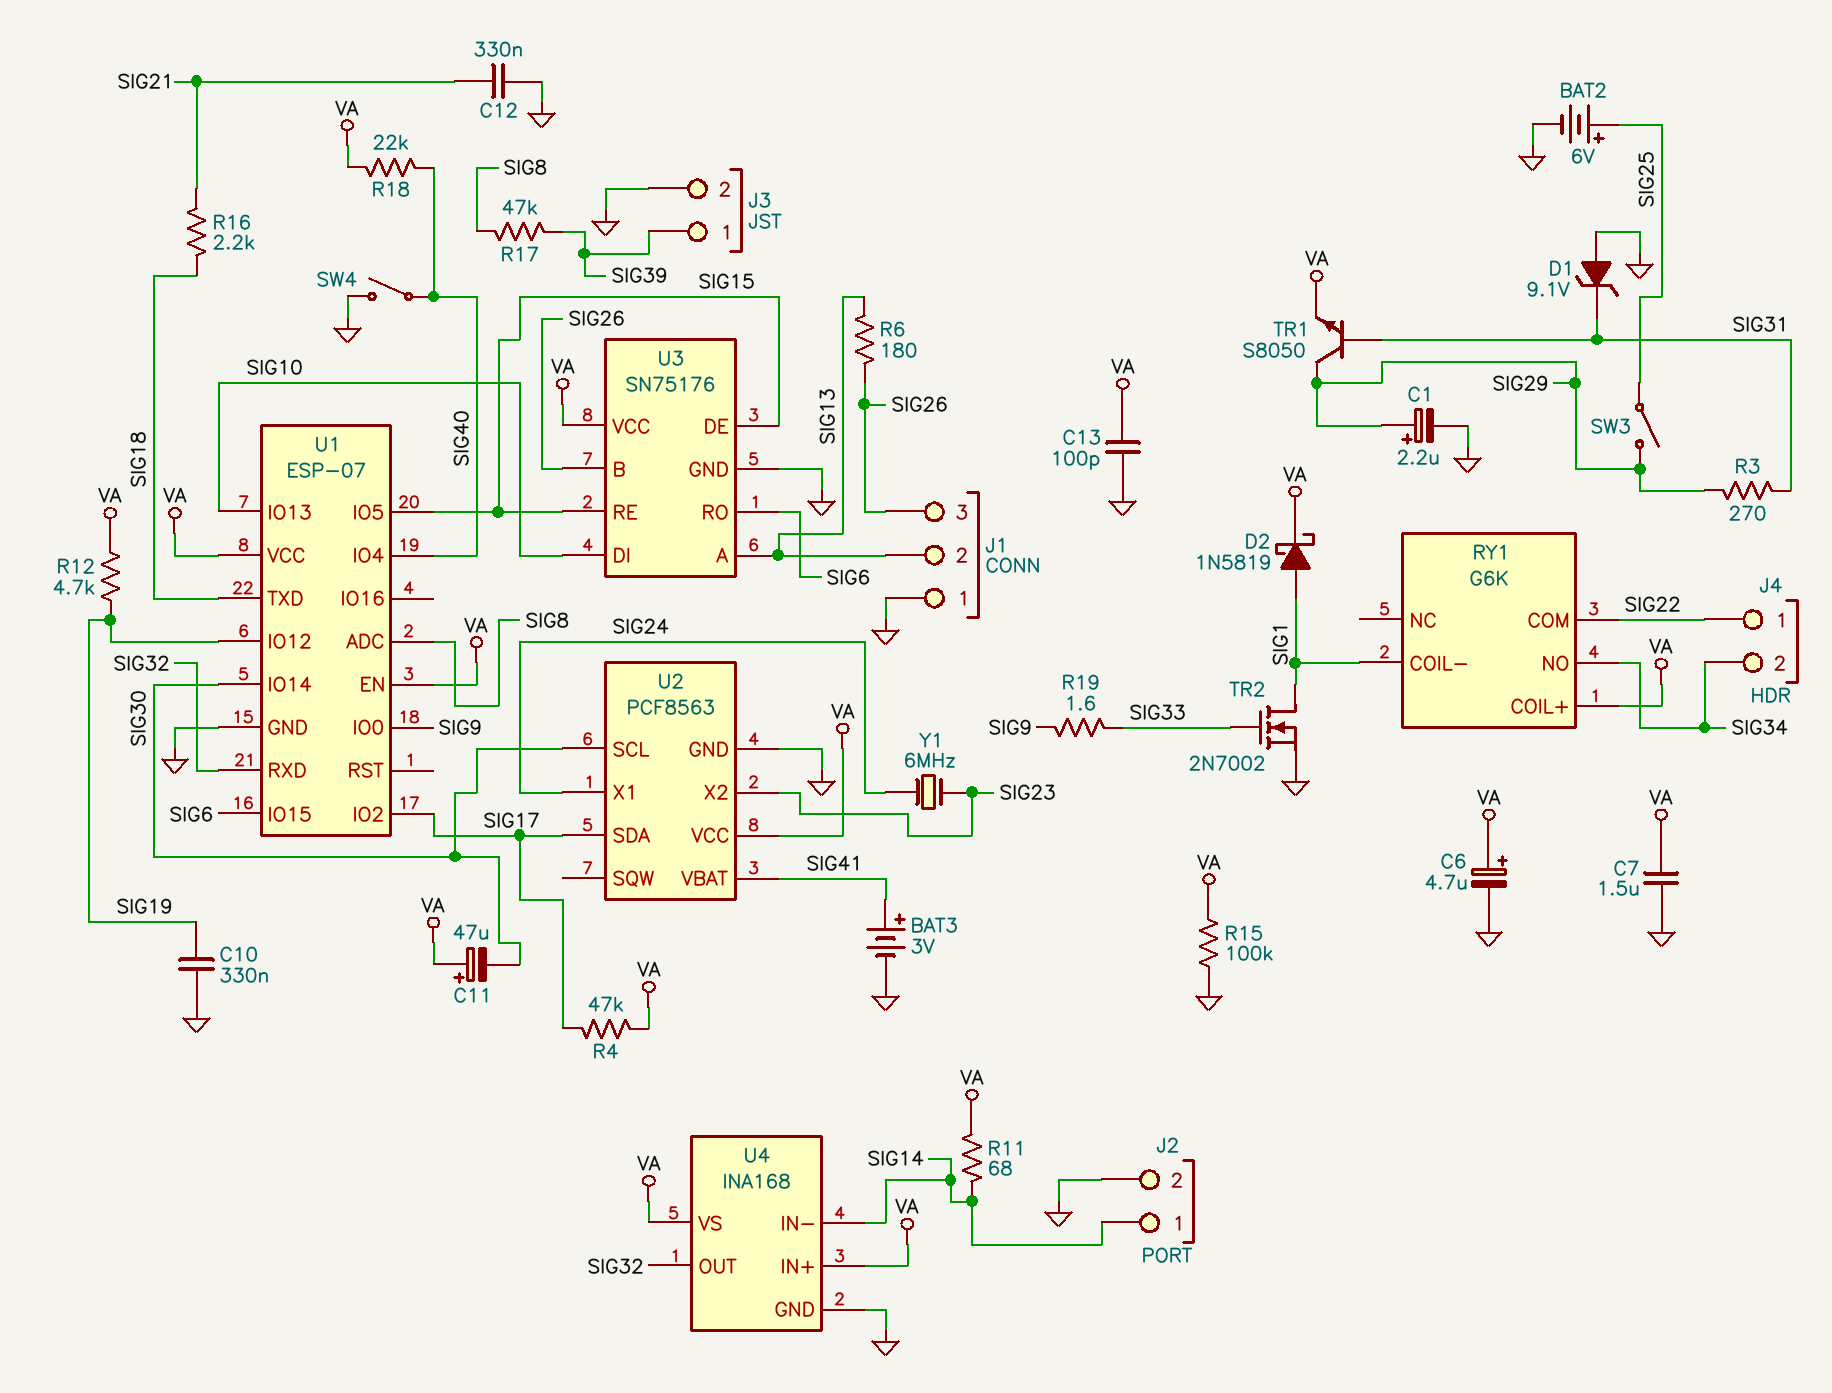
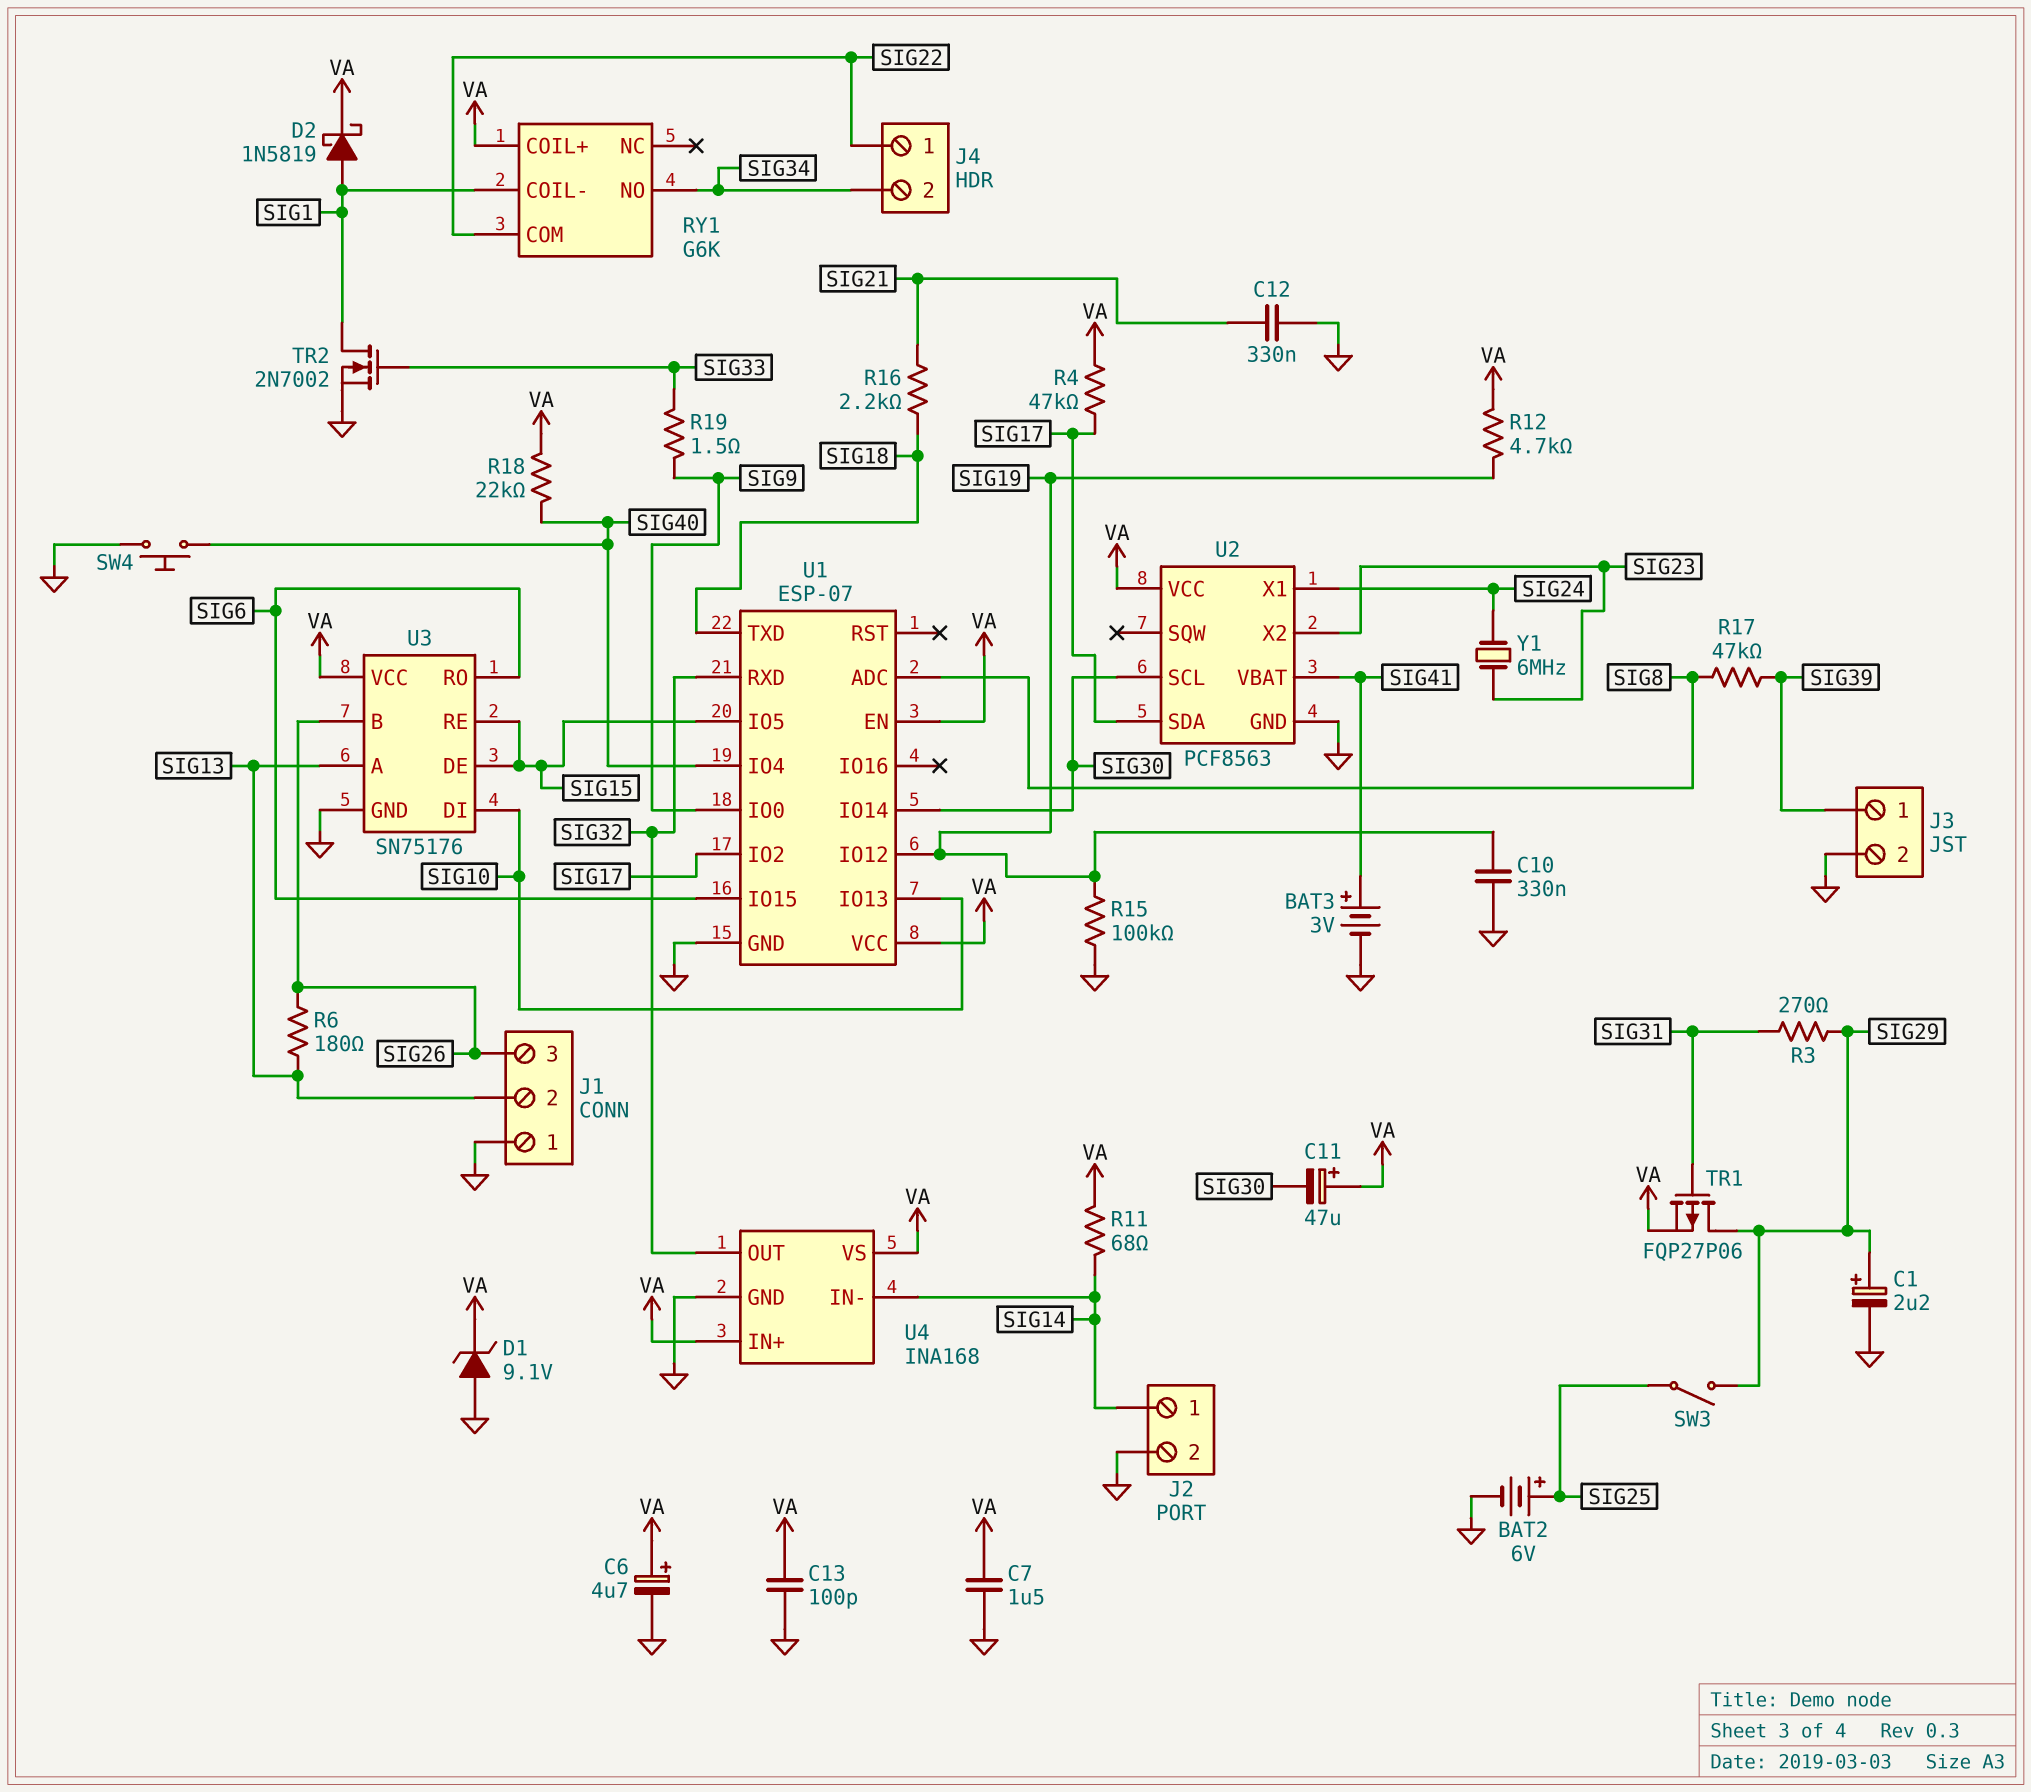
D1: zener 9.1V (A GND, K SIG31) -> zener 9.1V (A GND, K VA)
R15: 100k (GND, VA) -> 100k (GND, SIG19)
R19: 1.6 (SIG9, SIG33) -> 1.5 (SIG9, SIG33)
SW4: switch (GND, SIG40) -> button (GND, SIG40)
TR1: NPN S8050 (B SIG31, C SIG29, E VA) -> PMOS FQP27P06 (G SIG31, D SIG29, S VA)

